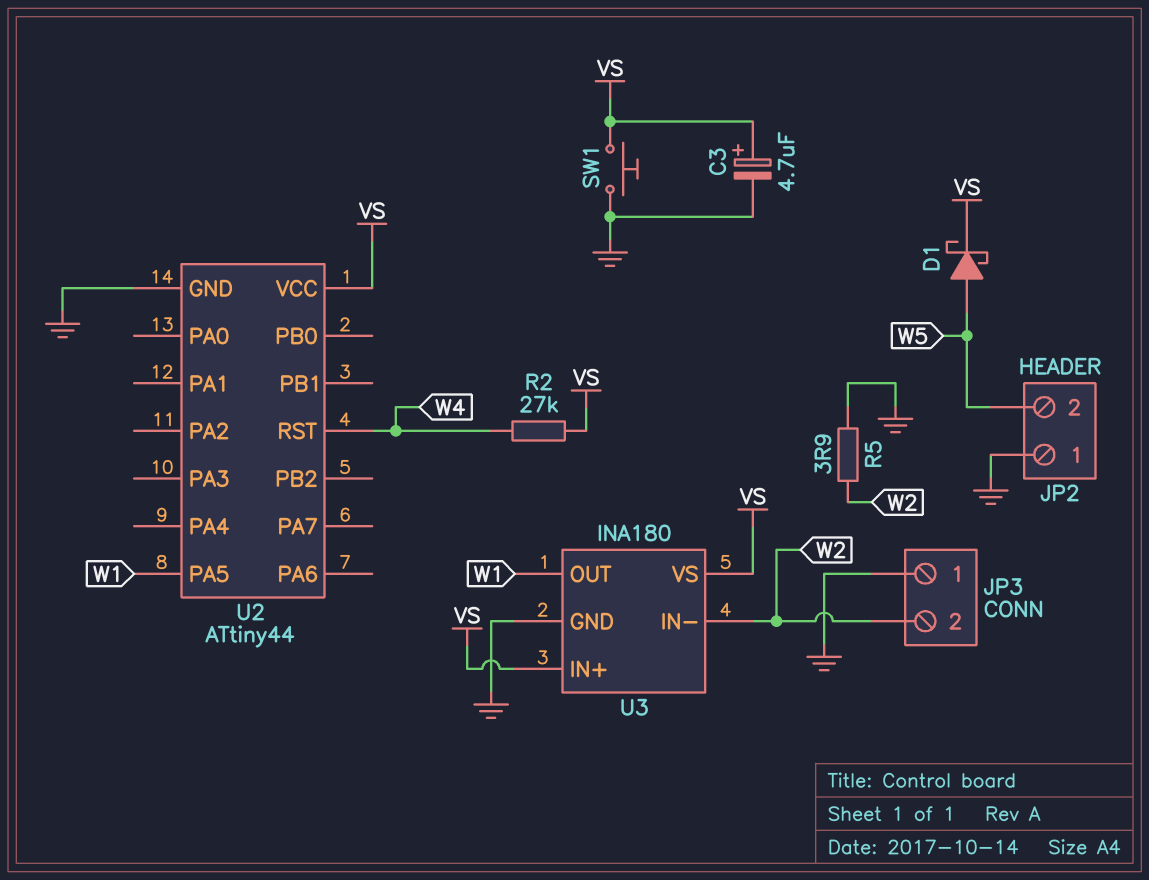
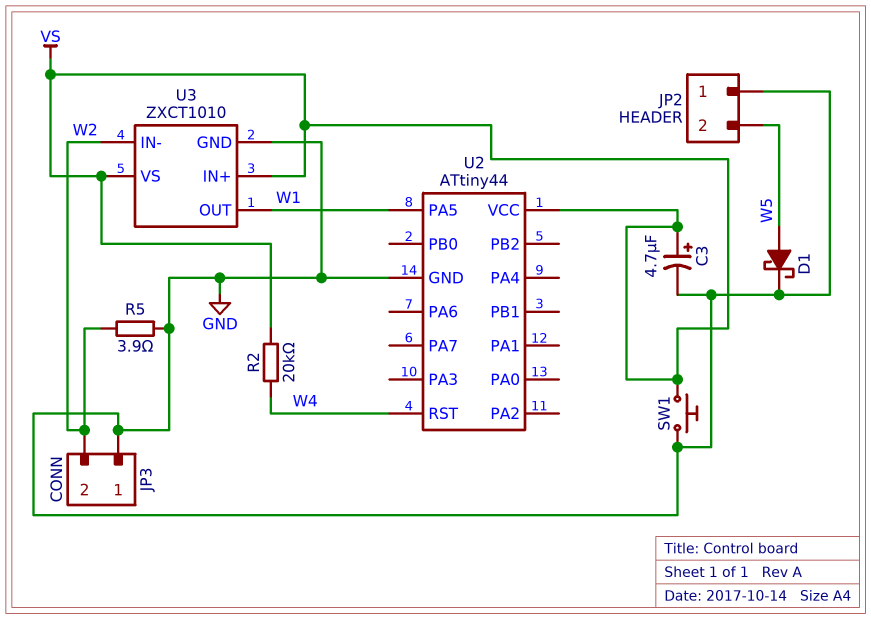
D1: schottky (A W5, K VS) -> schottky (A W5, K GND)
R2: 27k (VS, W4) -> 20k (VS, W4)
U3: INA180 -> ZXCT1010

